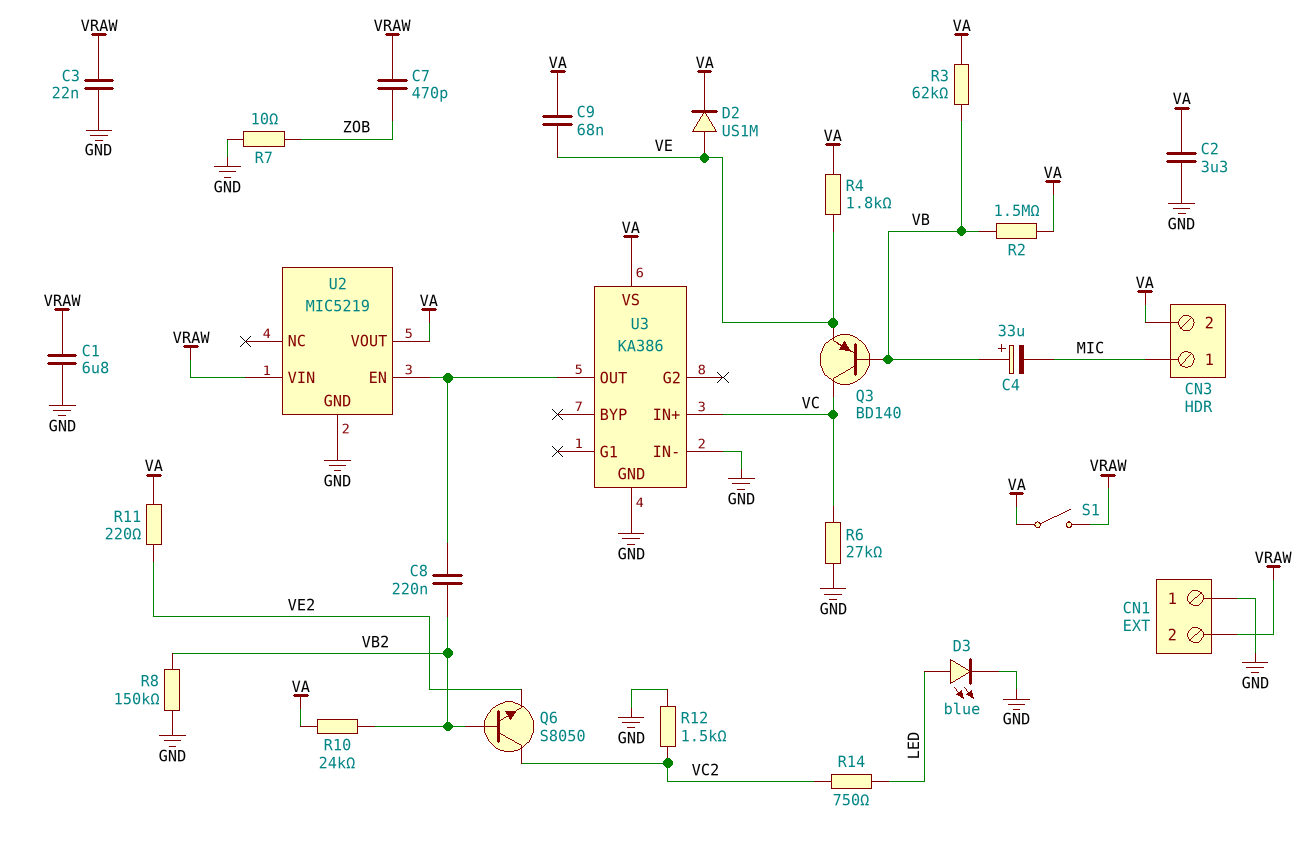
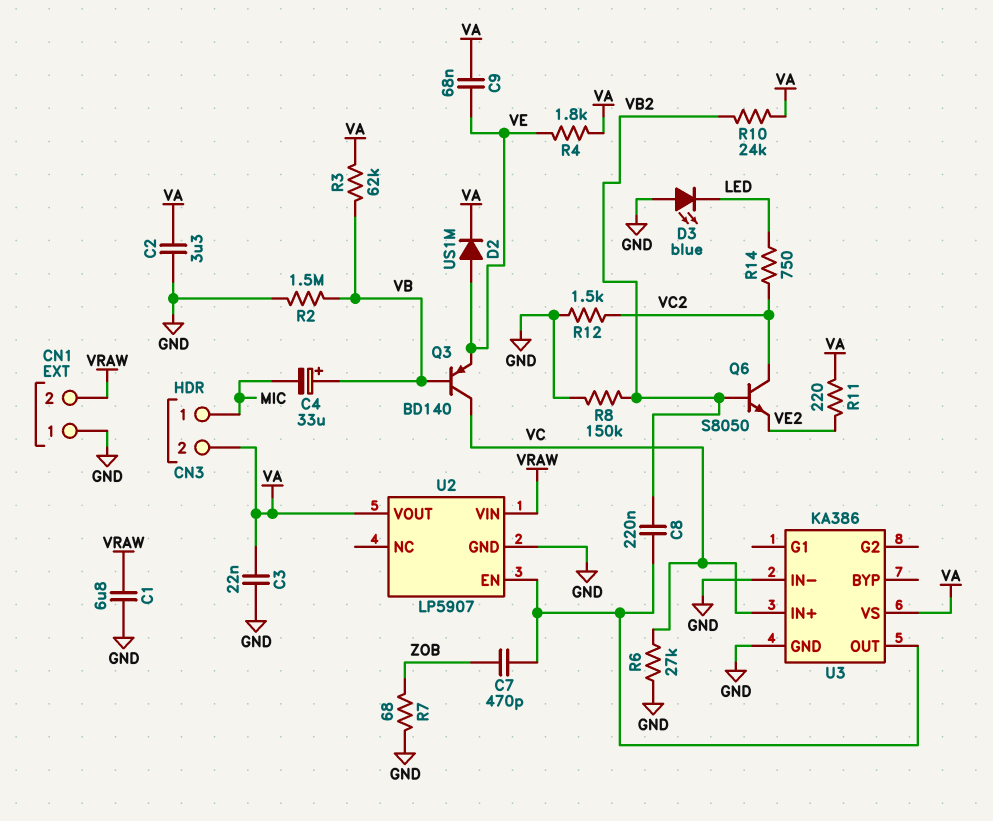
C3: 22nF (GND, VRAW) -> 22nF (GND, VA)
C7: 470pF (VRAW, ZOB) -> 470pF (U2/EN, ZOB)
D3: LED blue (A LED, K GND) -> LED blue (A GND, K LED)
R2: 1.5M (VA, VB) -> 1.5M (GND, VB)
R7: 10 (GND, ZOB) -> 68 (GND, ZOB)
S1: switch (VA, VRAW) -> none
U2: MIC5219 -> LP5907

